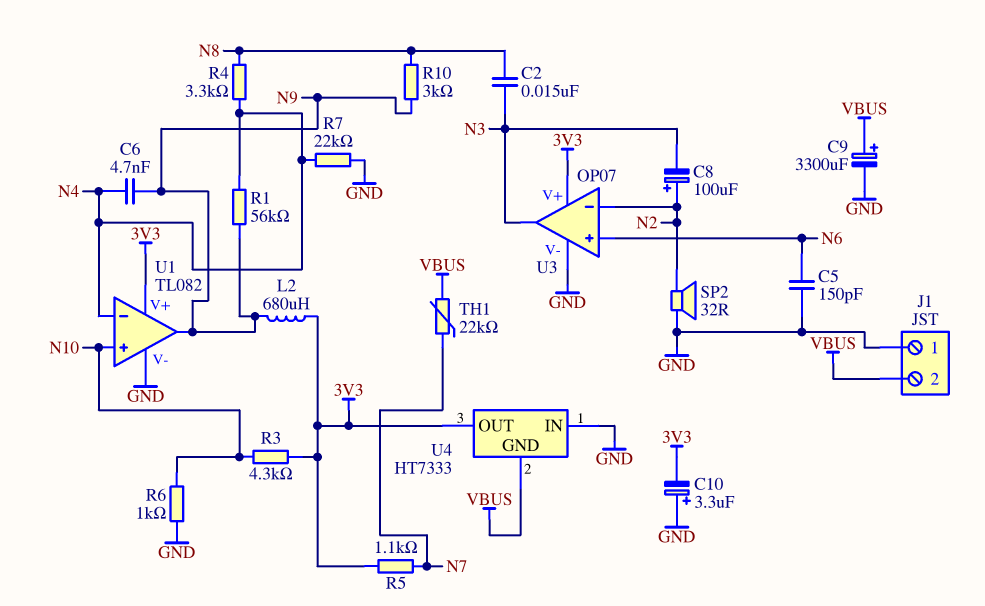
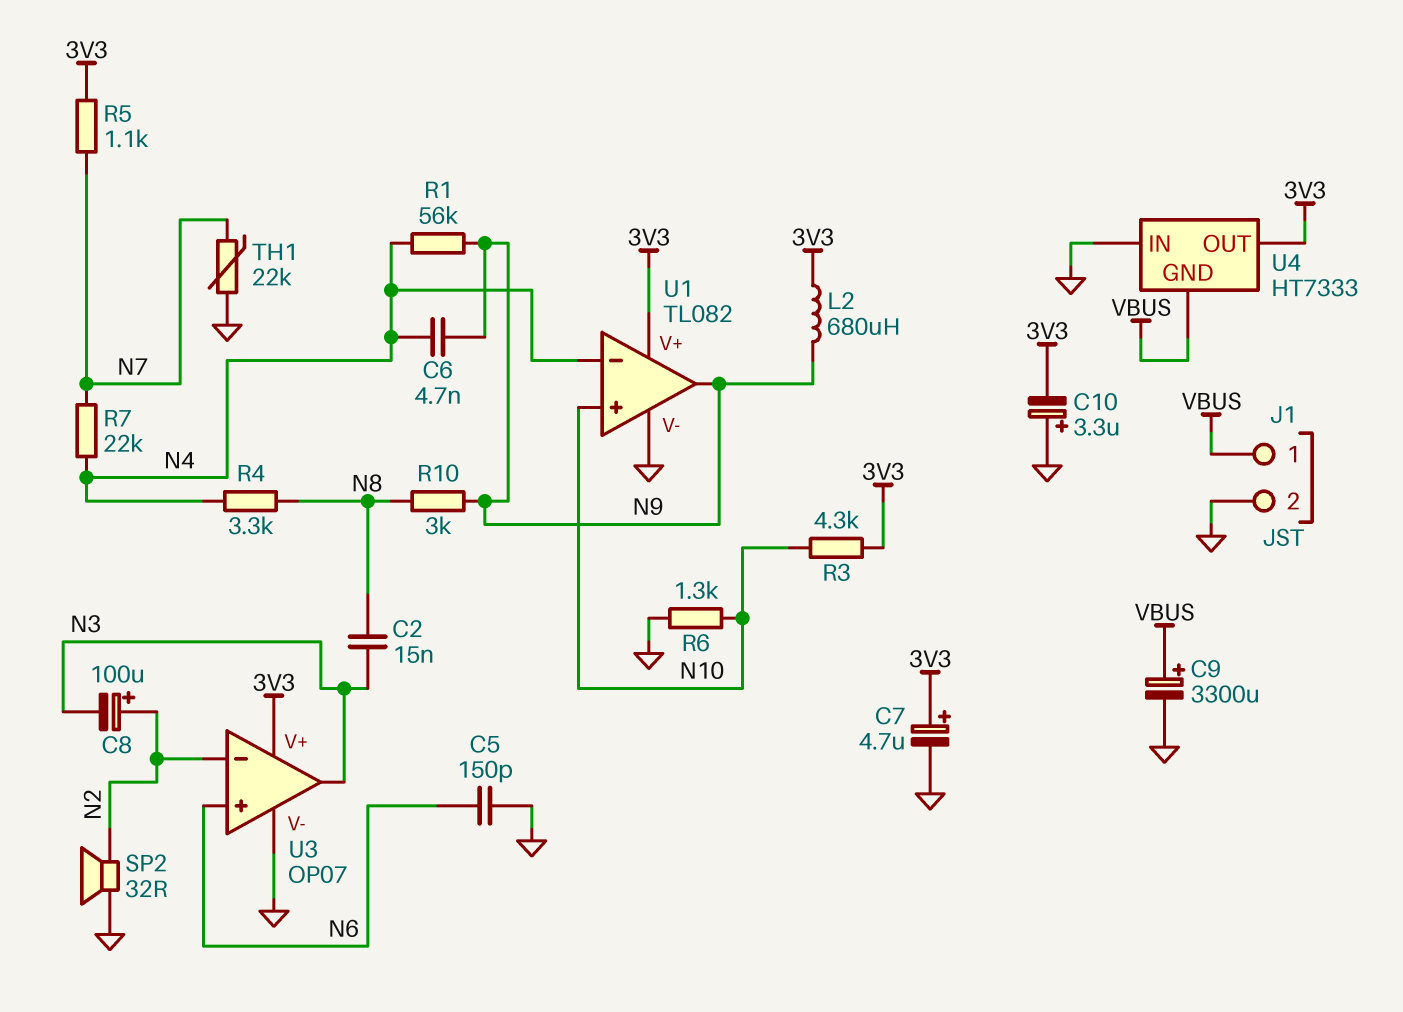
C7: none -> 4.7uF (plus 3V3, minus GND)
J1 pin 1: GND -> VBUS
J1 pin 2: VBUS -> GND
R6: 1k (GND, N10) -> 1.3k (GND, N10)
R7: 22k (GND, N4) -> 22k (N4, N7)
TH1: 22k (N7, VBUS) -> 22k (GND, N7)

